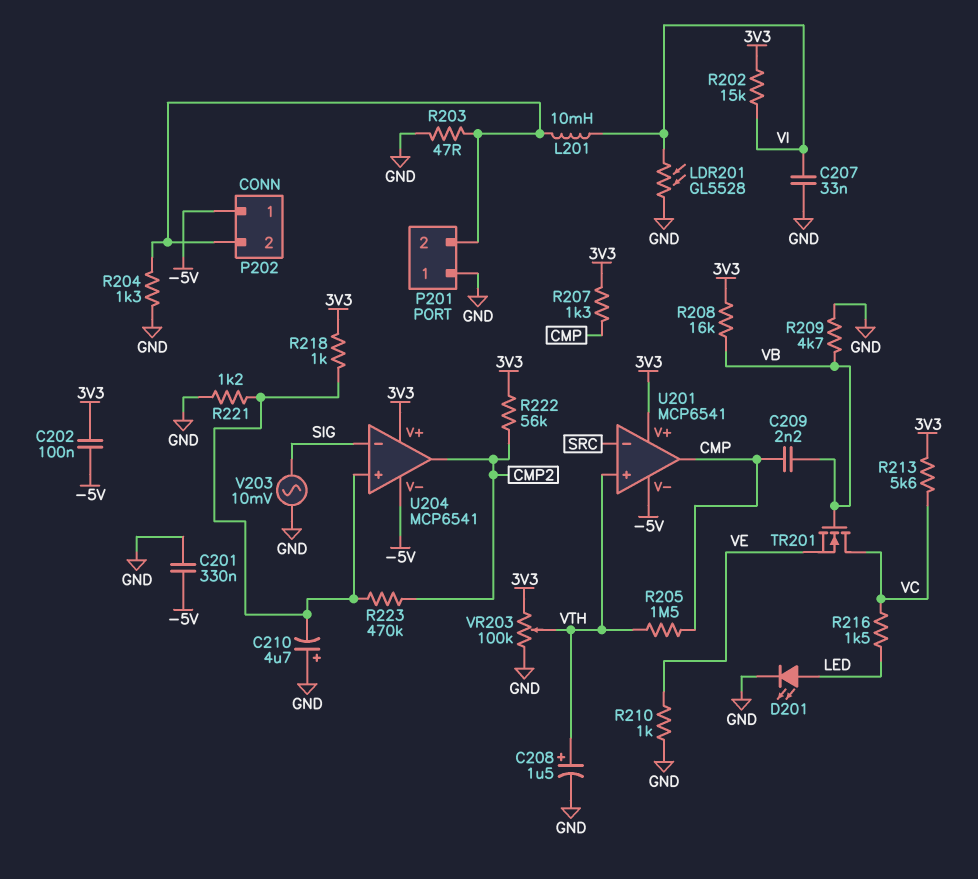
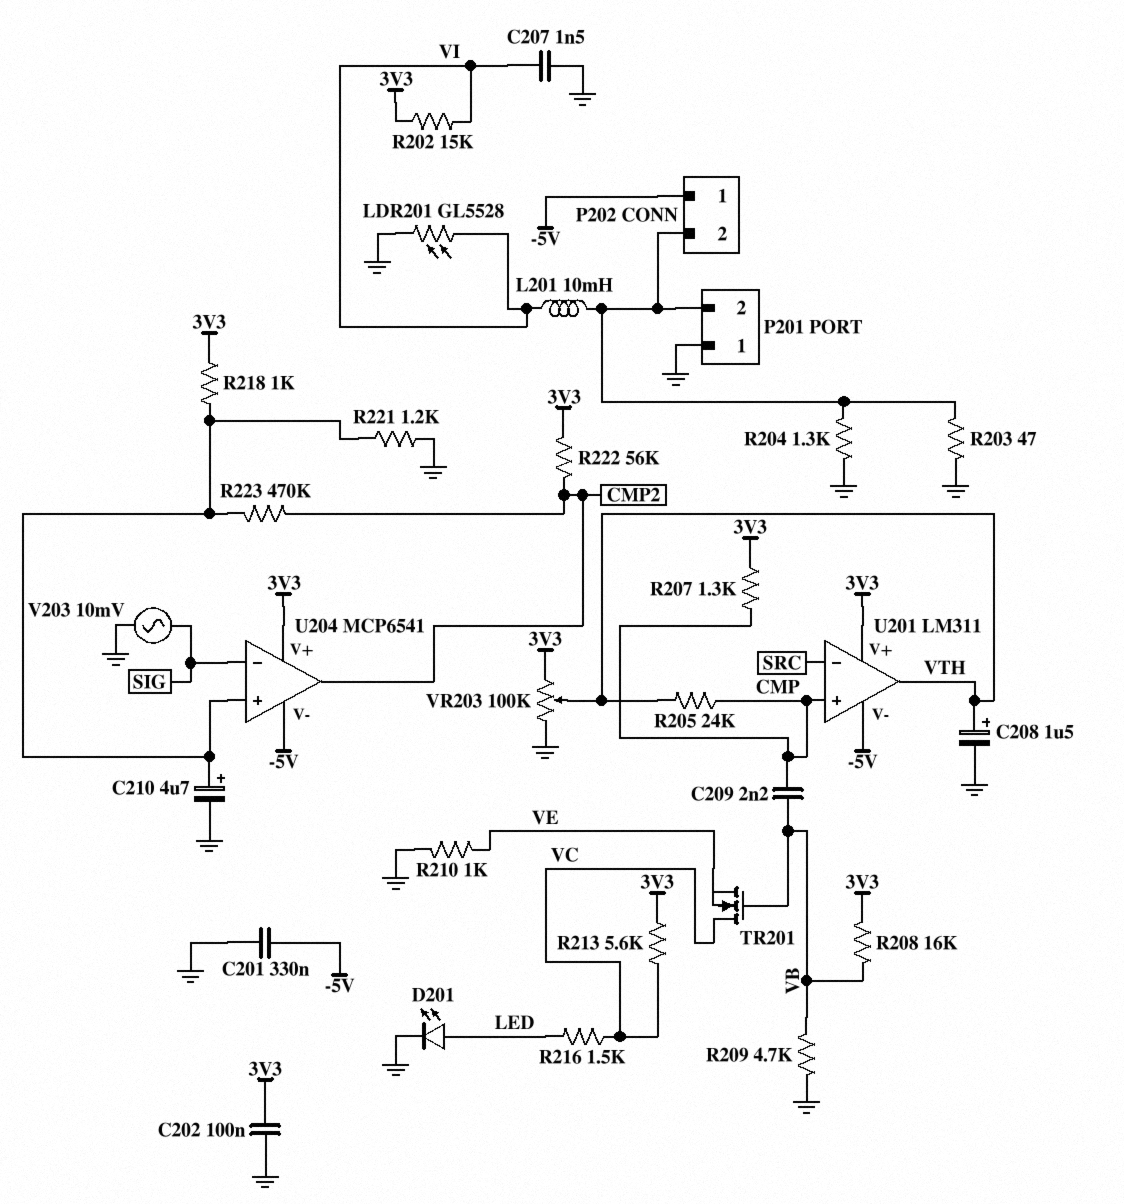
C202: 100nF (-5V, 3V3) -> 100nF (3V3, GND)
C207: 33nF (GND, VI) -> 1.5nF (GND, VI)
C210: 4.7uF (plus GND, minus U204/in+) -> 4.7uF (plus U204/in+, minus GND)
R205: 1.5M (CMP, VTH) -> 24k (CMP, VTH)
U201: MCP6541 -> LM311
U201 pin in+: VTH -> CMP
U201 pin out: CMP -> VTH

